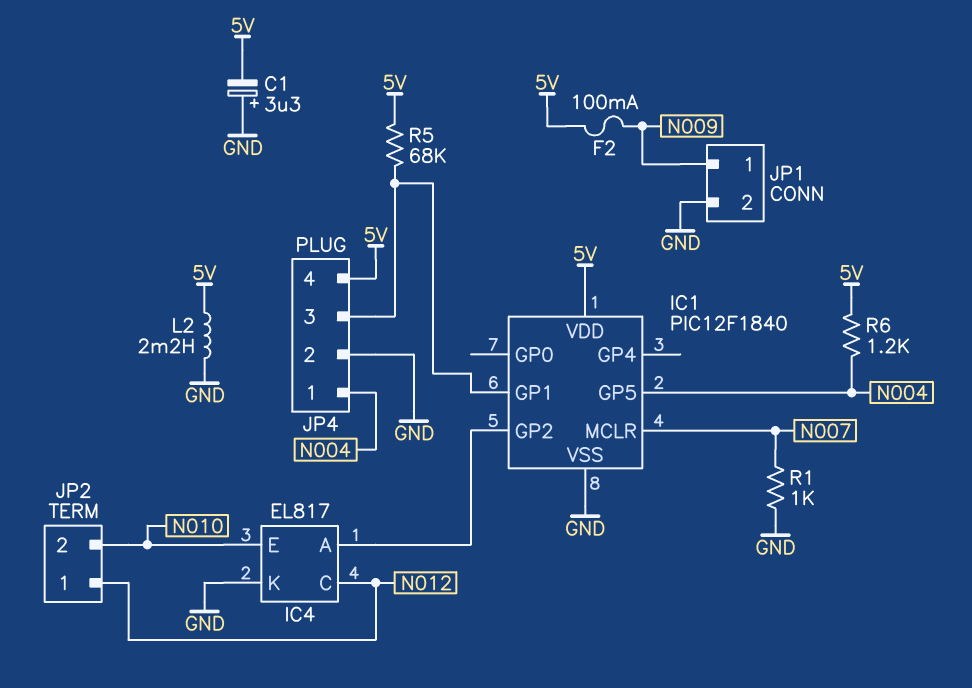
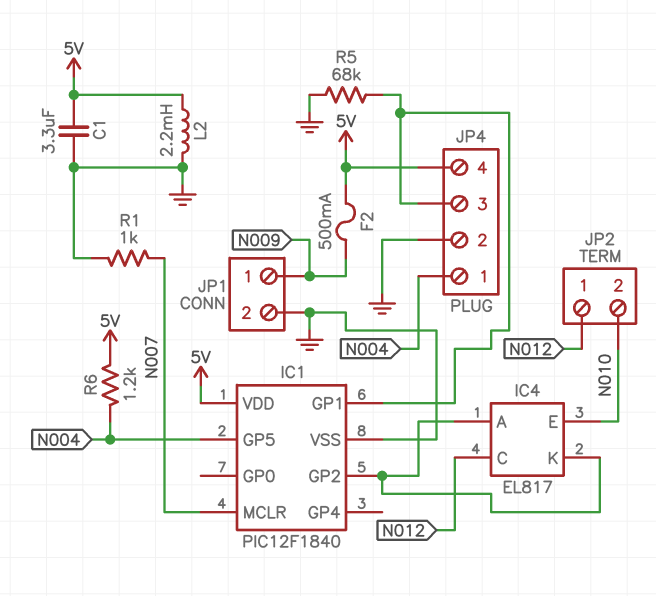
C1: 3.3uF (plus GND, minus 5V) -> 3.3uF (5V, GND)
F2: 100mA (5V, N009) -> 500mA (5V, N009)
IC4 pin K: GND -> IC1/GP2
R5: 68k (5V, IC1/GP1) -> 68k (GND, IC1/GP1)

